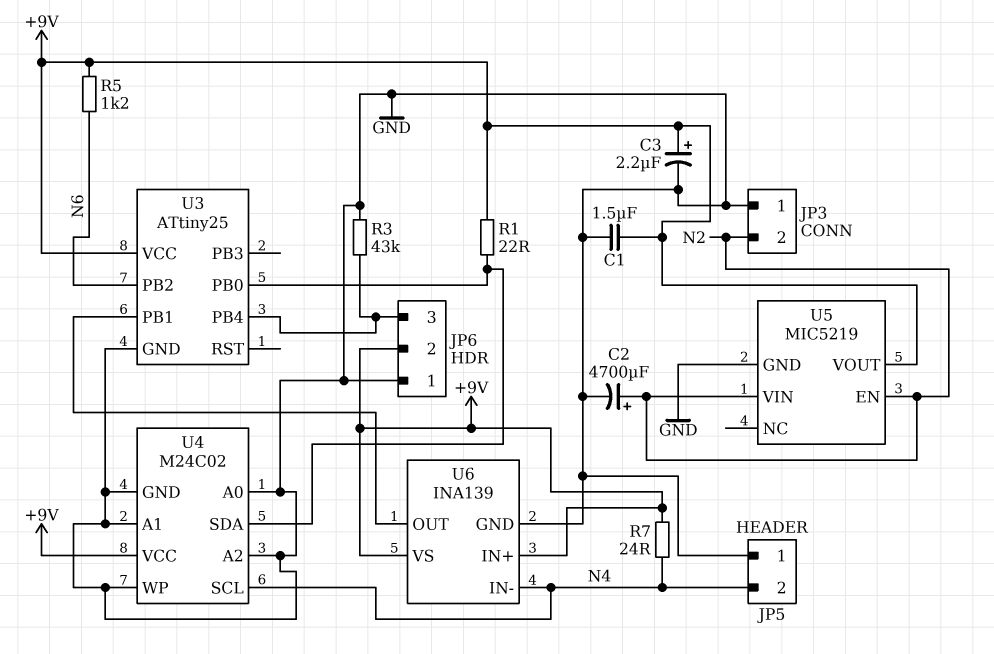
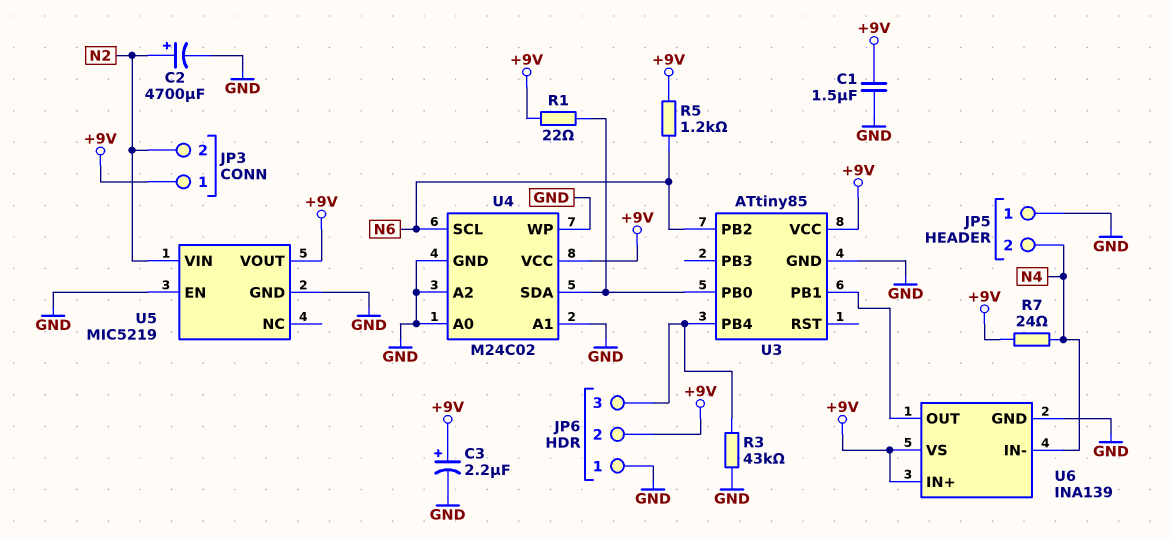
JP3 pin 1: GND -> +9V
U3: ATtiny25 -> ATtiny85
U4 pin SCL: N4 -> N6
U5 pin EN: N2 -> GND

